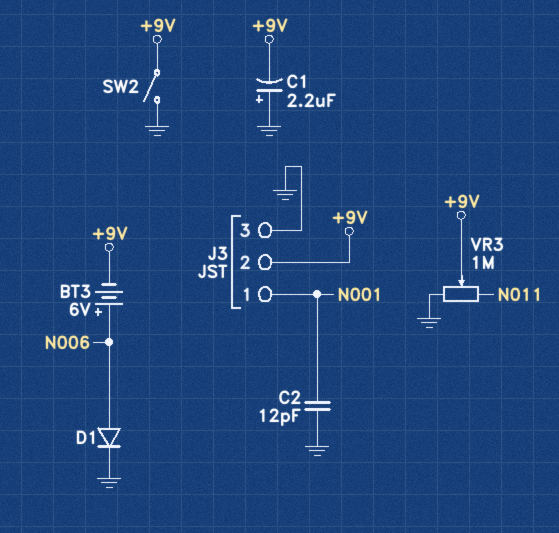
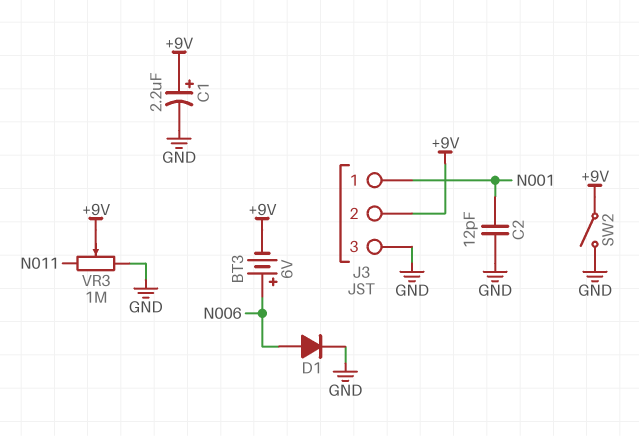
C1: 2.2uF (plus GND, minus +9V) -> 2.2uF (plus +9V, minus GND)

